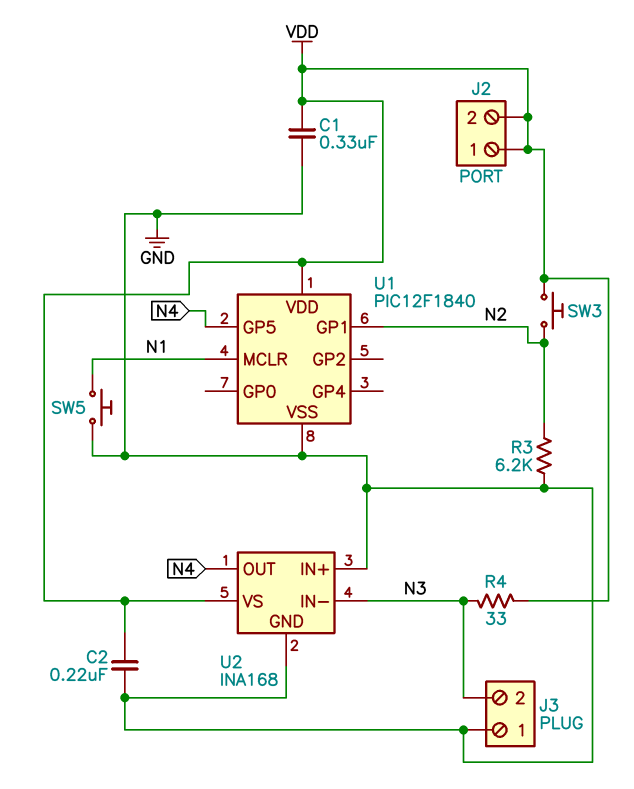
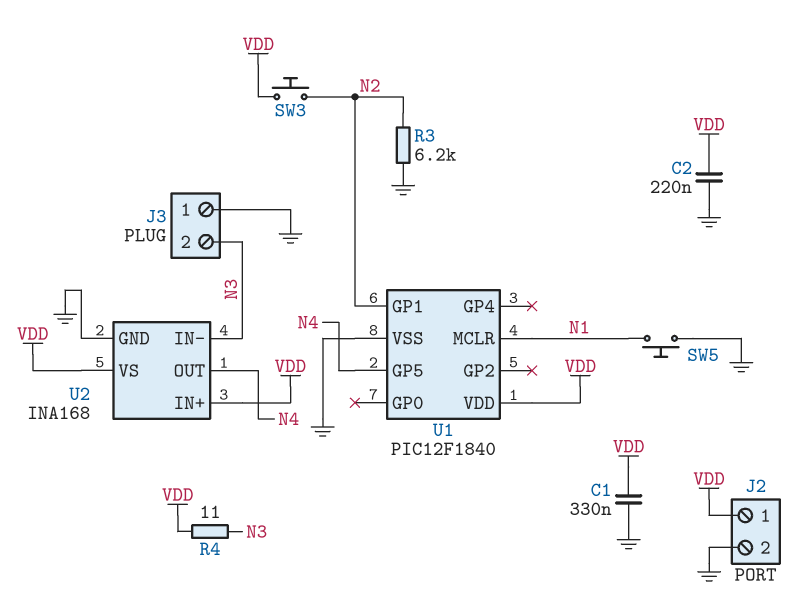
J2 pin 2: VDD -> GND
R4: 33 (N3, VDD) -> 11 (N3, VDD)
U2 pin IN+: GND -> VDD

